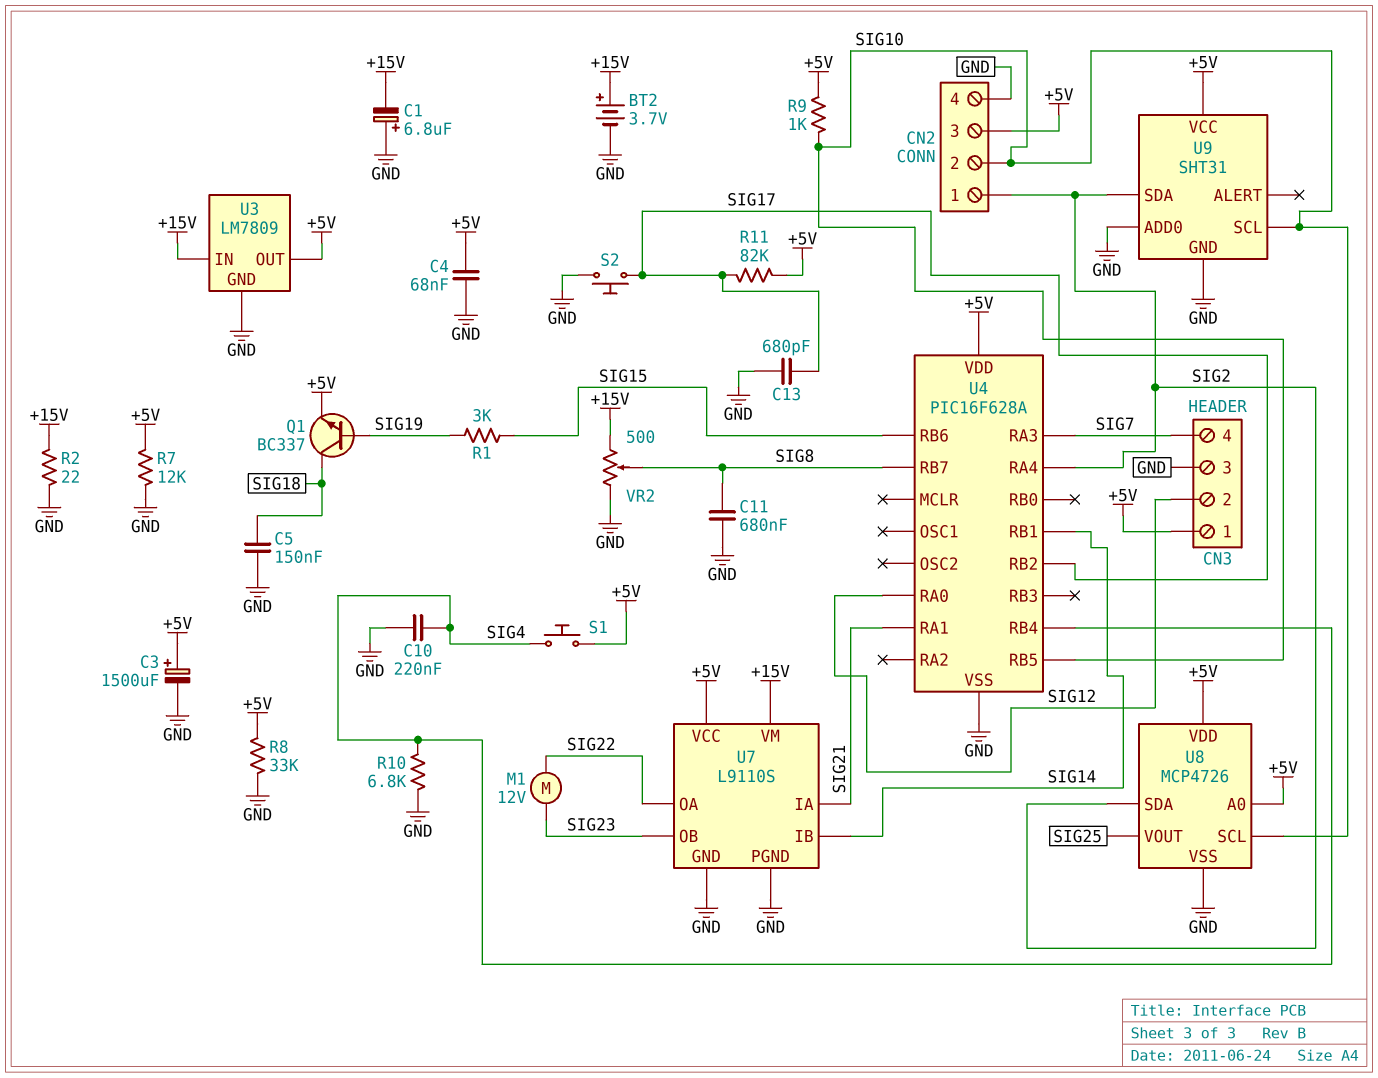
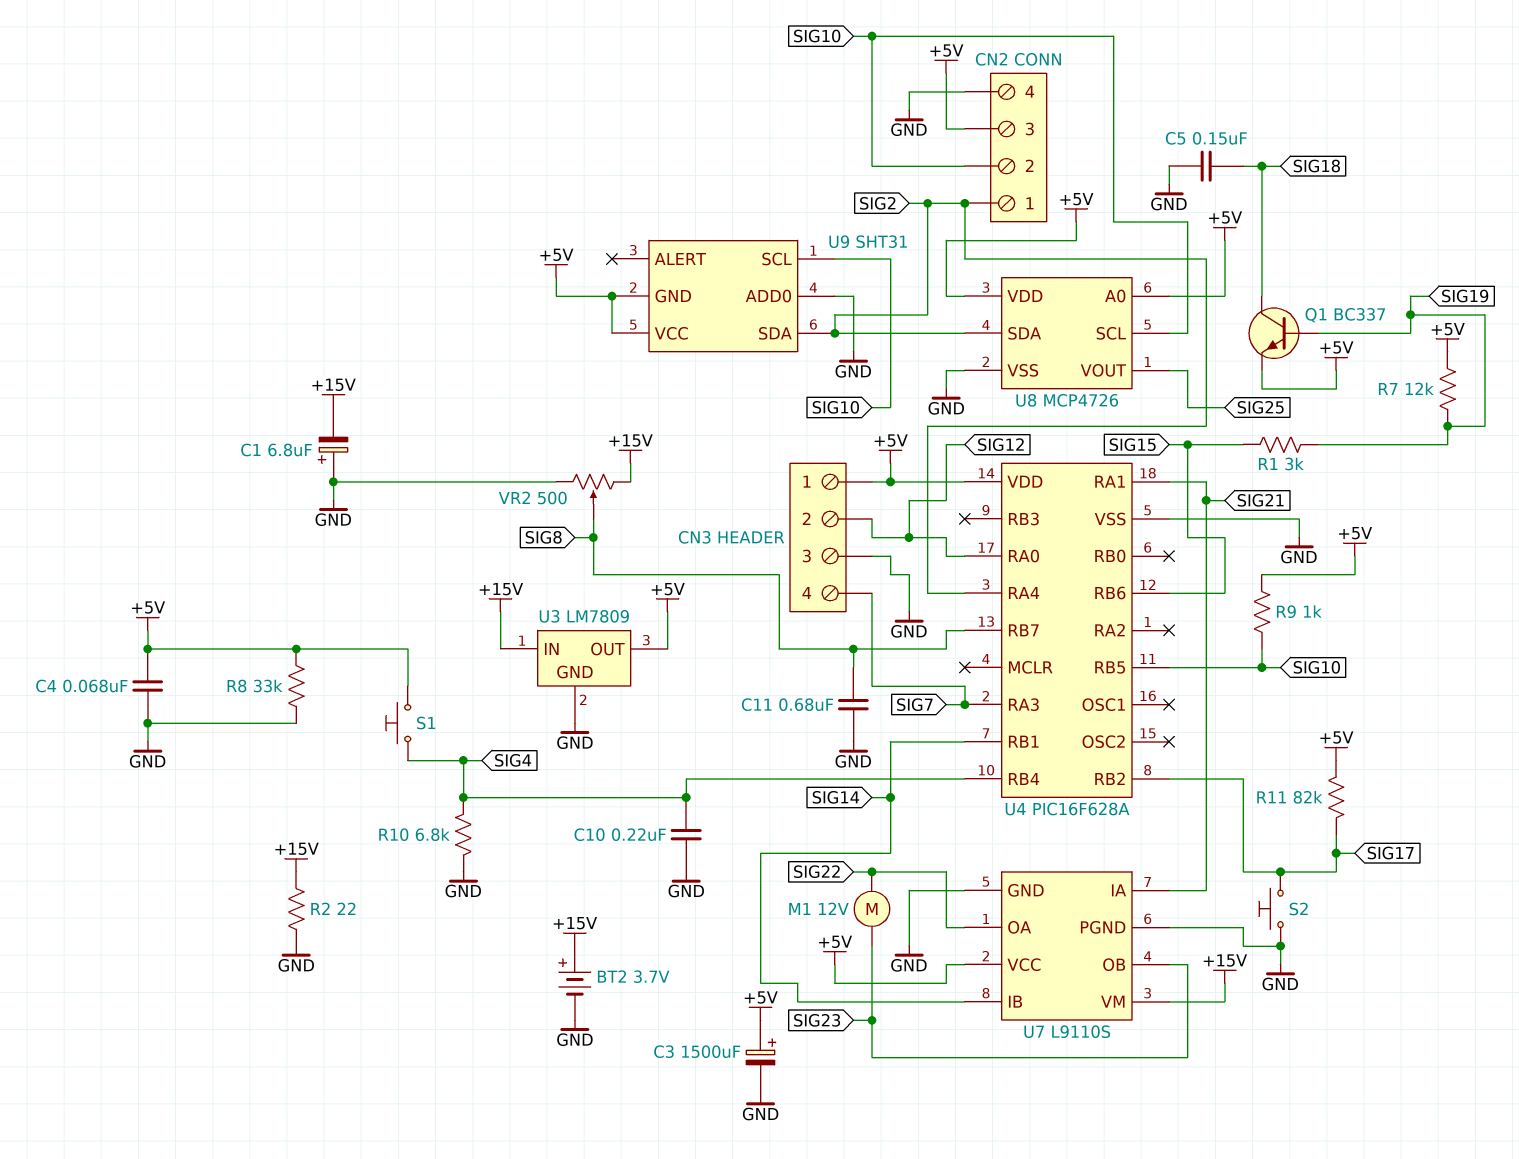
C13: 680pF (GND, SIG17) -> none
R7: 12k (+5V, GND) -> 12k (+5V, SIG19)
U9 pin GND: GND -> +5V

